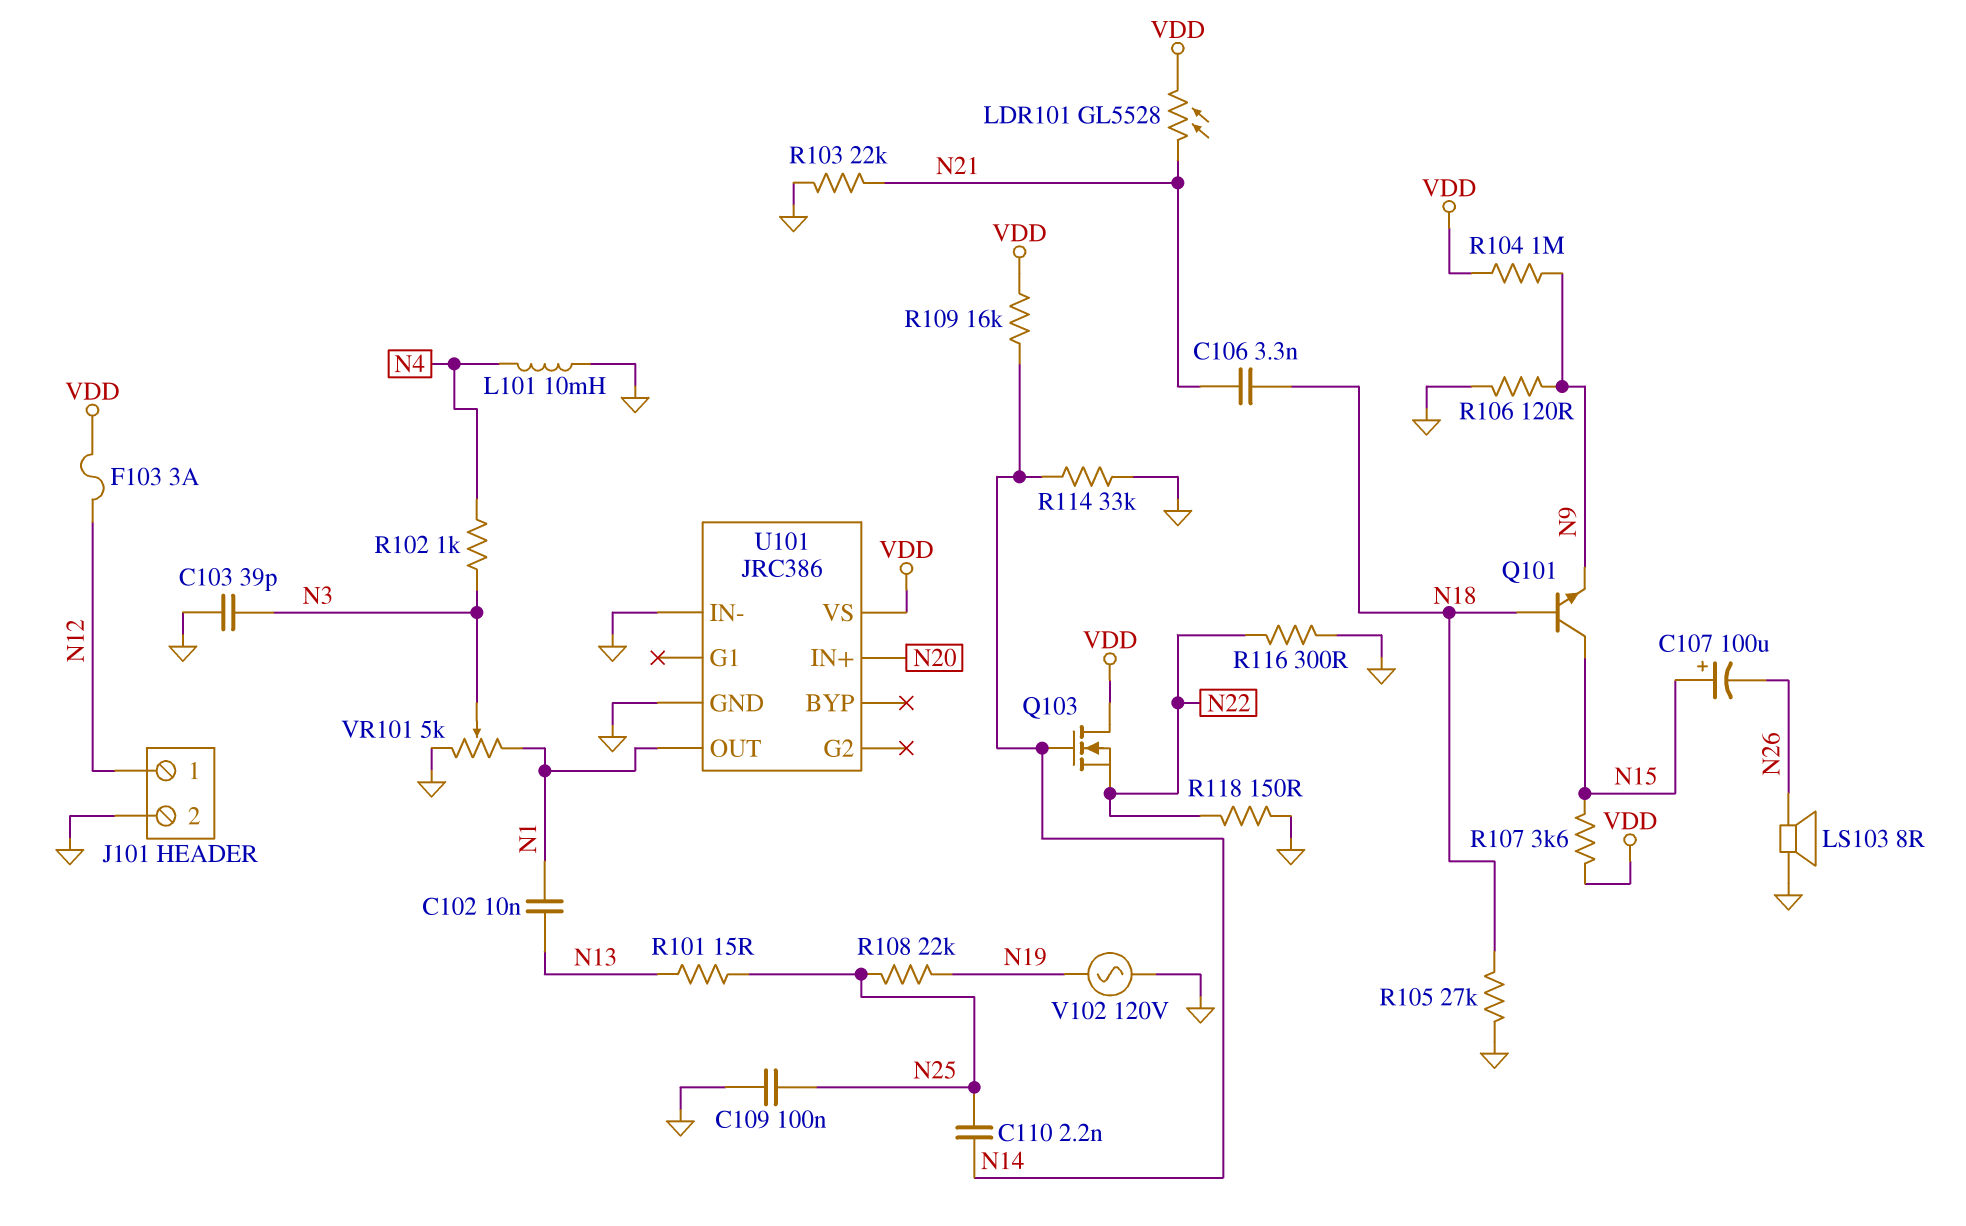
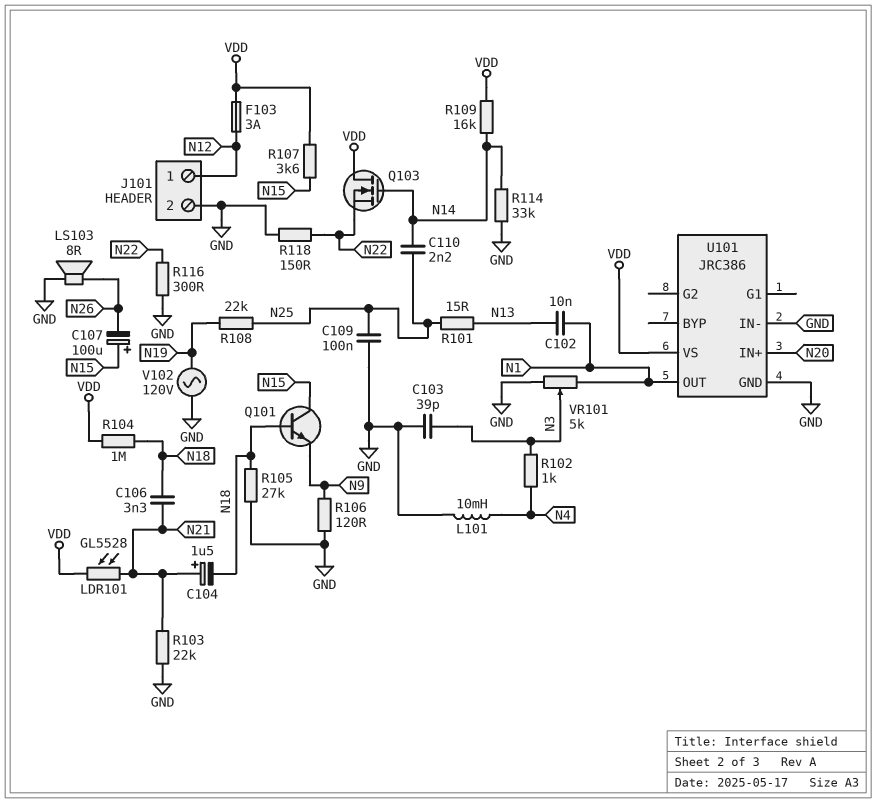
C104: none -> 1.5uF (plus N21, minus N18)
R104: 1M (N9, VDD) -> 1M (N18, VDD)

